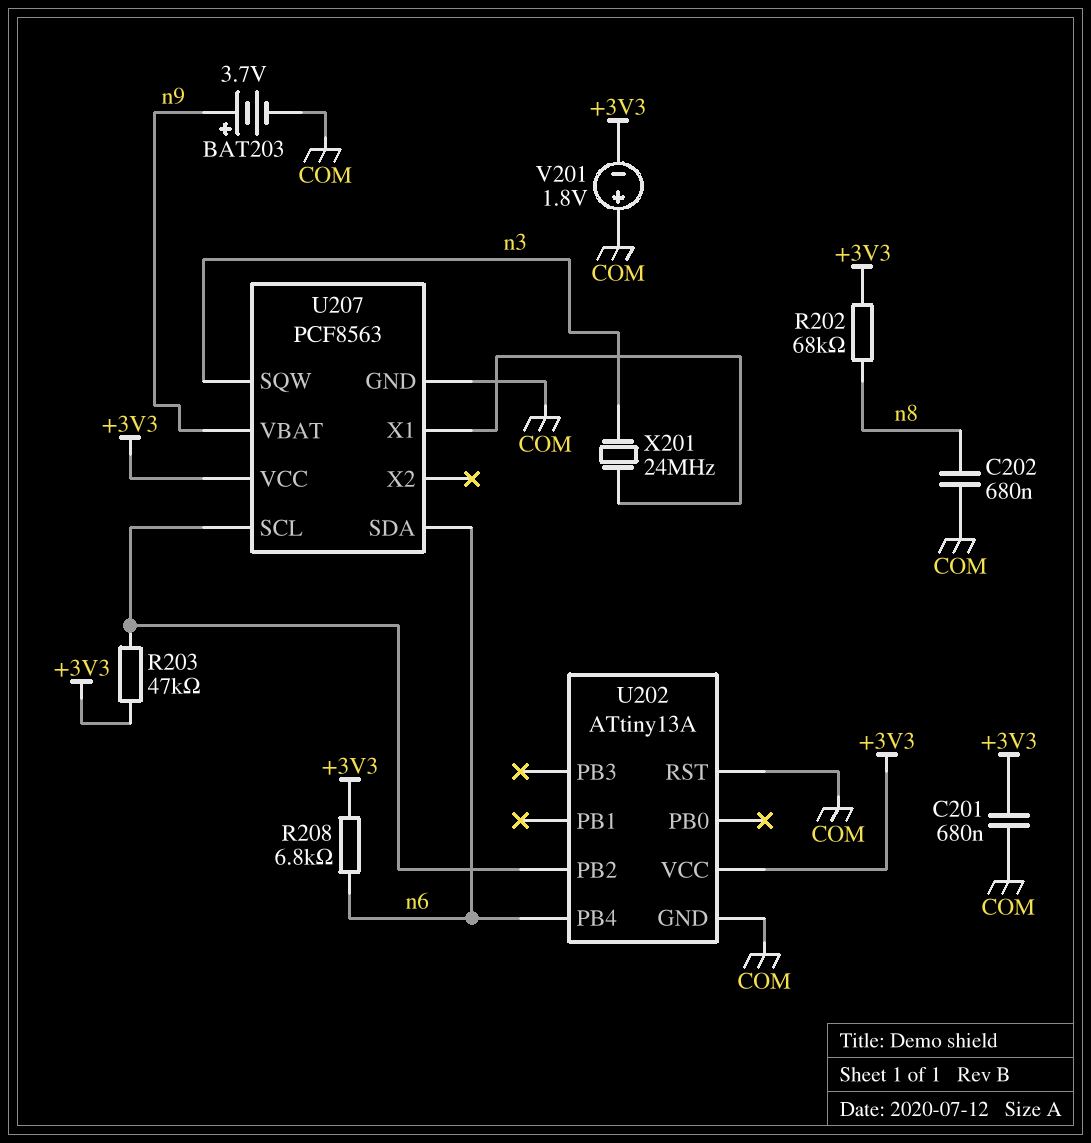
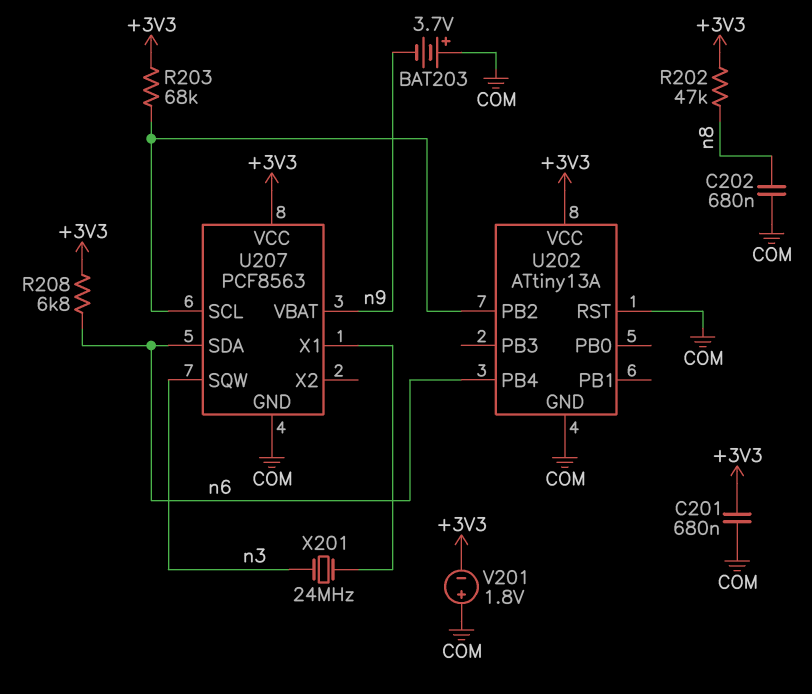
BAT203: 3.7V (plus n9, minus COM) -> 3.7V (plus COM, minus n9)
R202: 68k (+3V3, n8) -> 47k (+3V3, n8)
R203: 47k (+3V3, U202/PB2) -> 68k (+3V3, U202/PB2)

